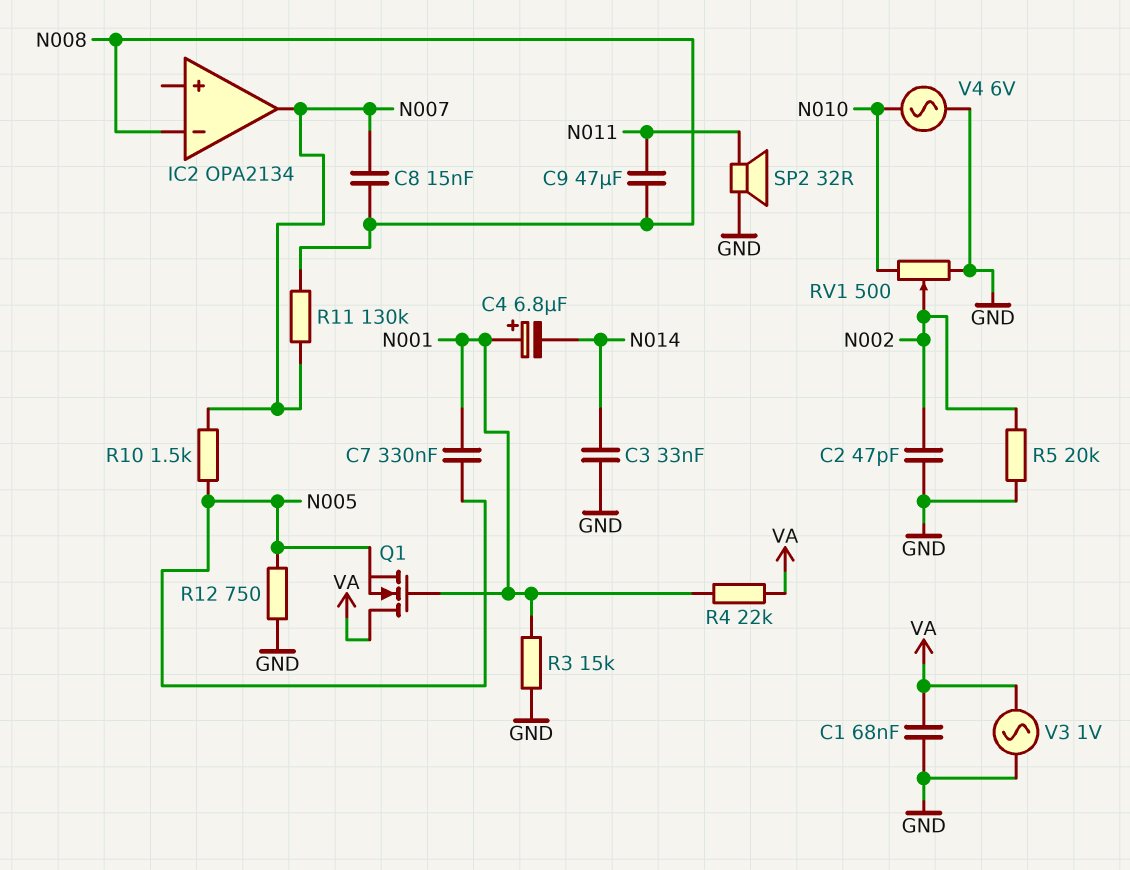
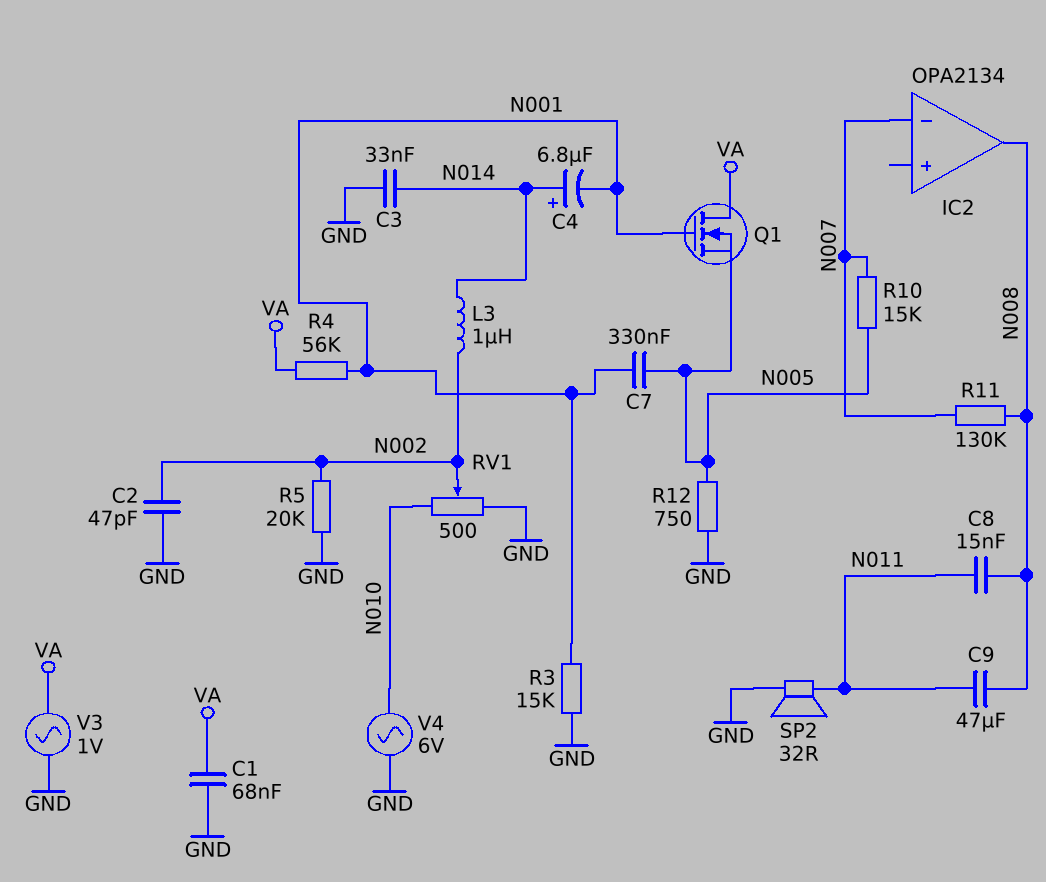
C4: 6.8uF (plus N001, minus N014) -> 6.8uF (plus N014, minus N001)
C8: 15nF (N007, N008) -> 15nF (N008, N011)
IC2 pin in-: N008 -> N007
IC2 pin out: N007 -> N008
L3: none -> 1uH (N002, N014)
R4: 22k (N001, VA) -> 56k (N001, VA)
R10: 1.5k (N005, N007) -> 15k (N005, N007)

